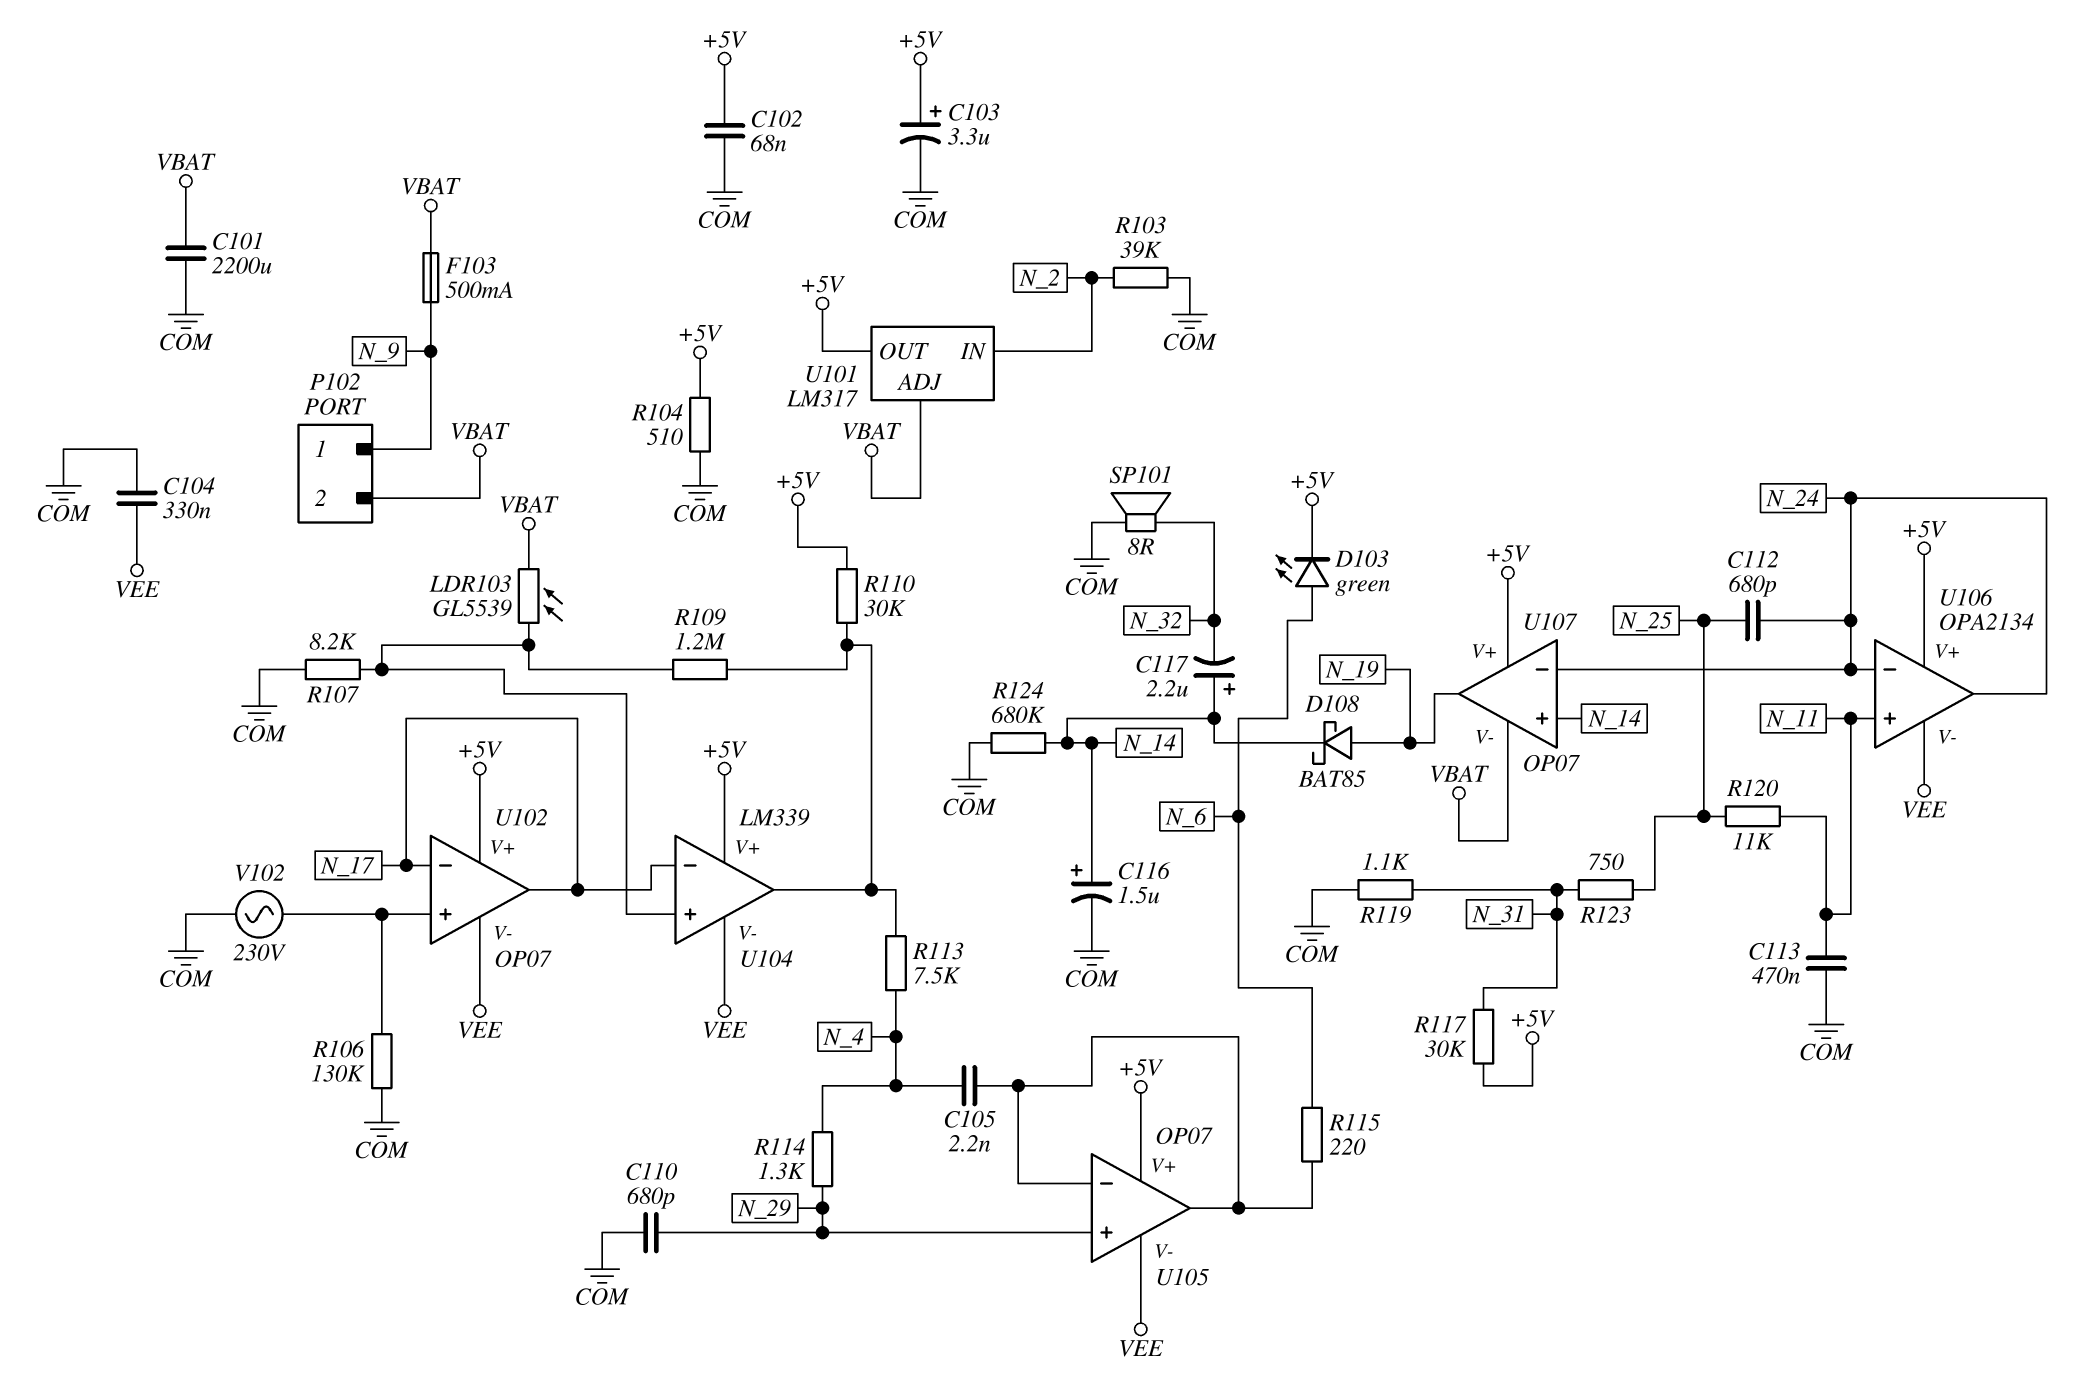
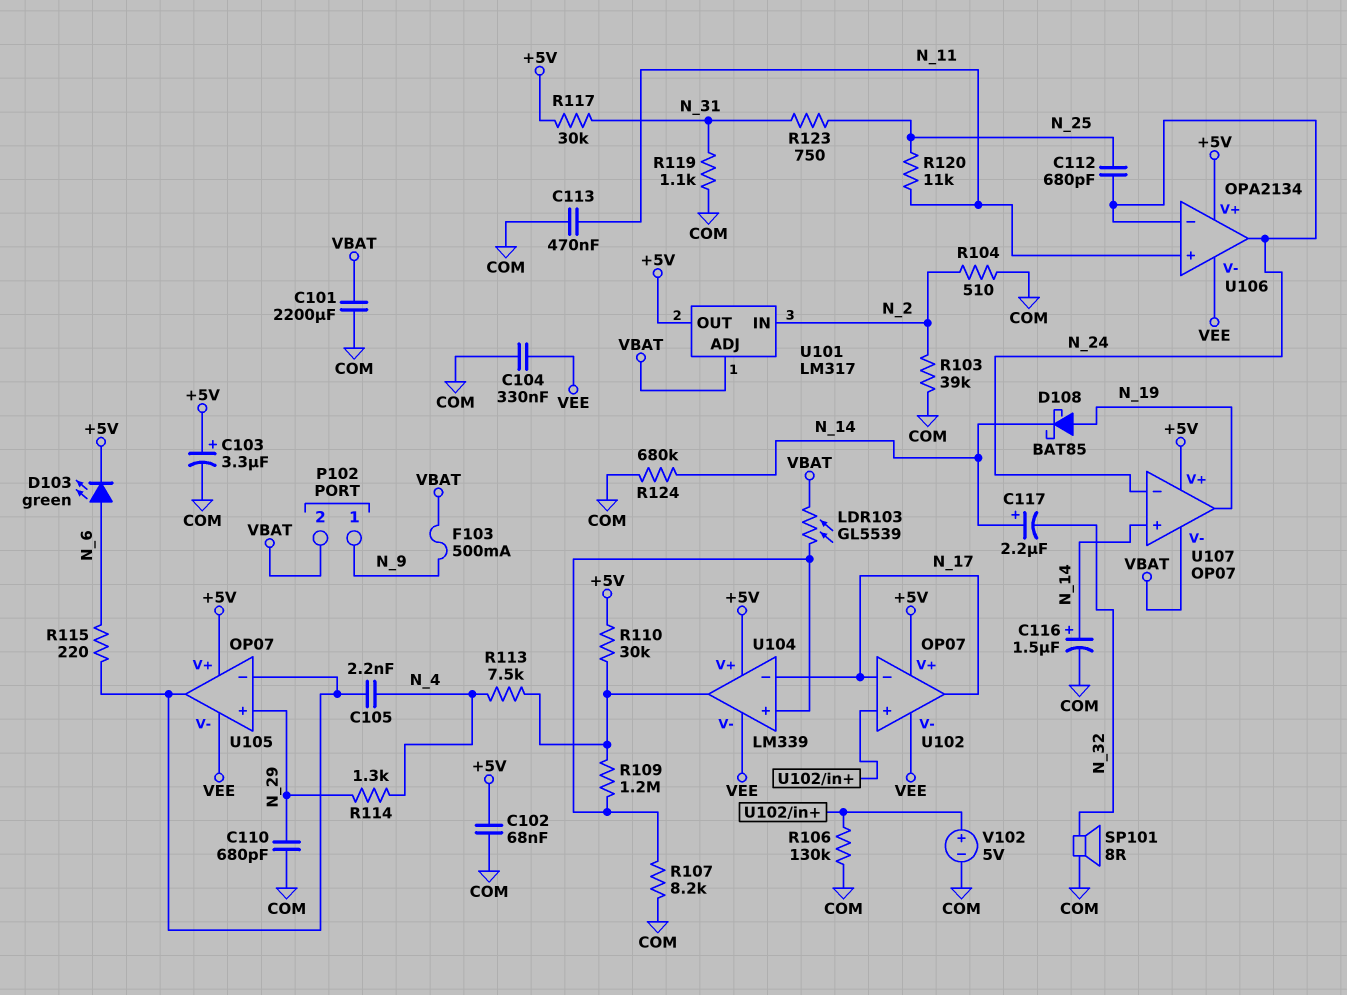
R104: 510 (+5V, COM) -> 510 (COM, N_2)
V102: AC 230V (COM, U102/in+) -> 5V (plus U102/in+, minus COM)

